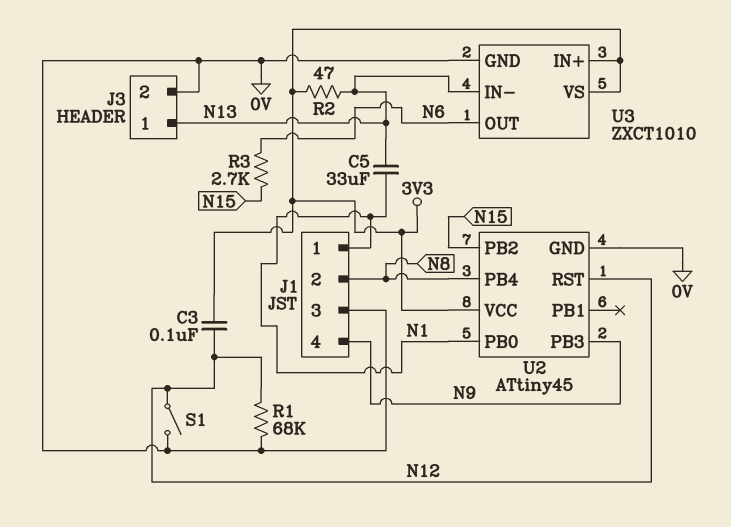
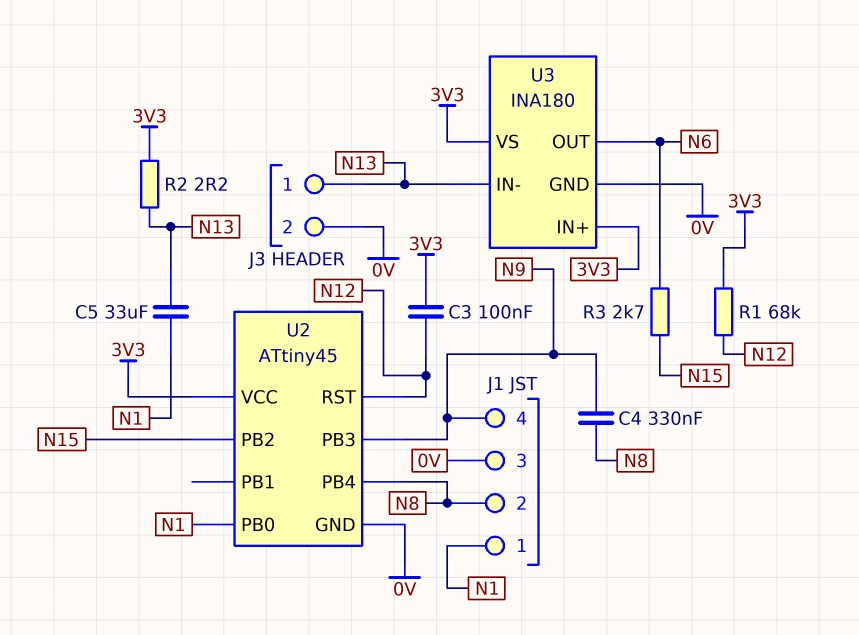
C4: none -> 330nF (N8, N9)
R1: 68k (0V, N12) -> 68k (3V3, N12)
R2: 47 (3V3, N13) -> 2.2 (3V3, N13)
S1: switch (0V, N12) -> none
U3: ZXCT1010 -> INA180

